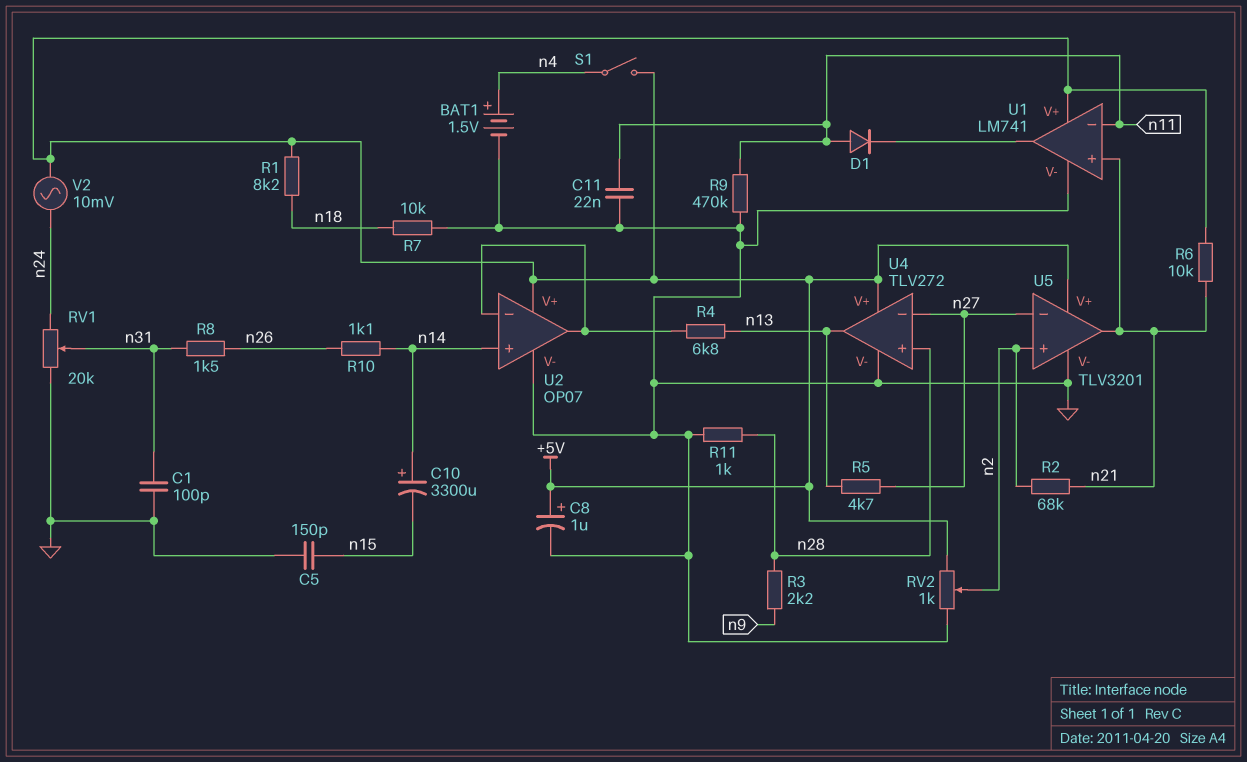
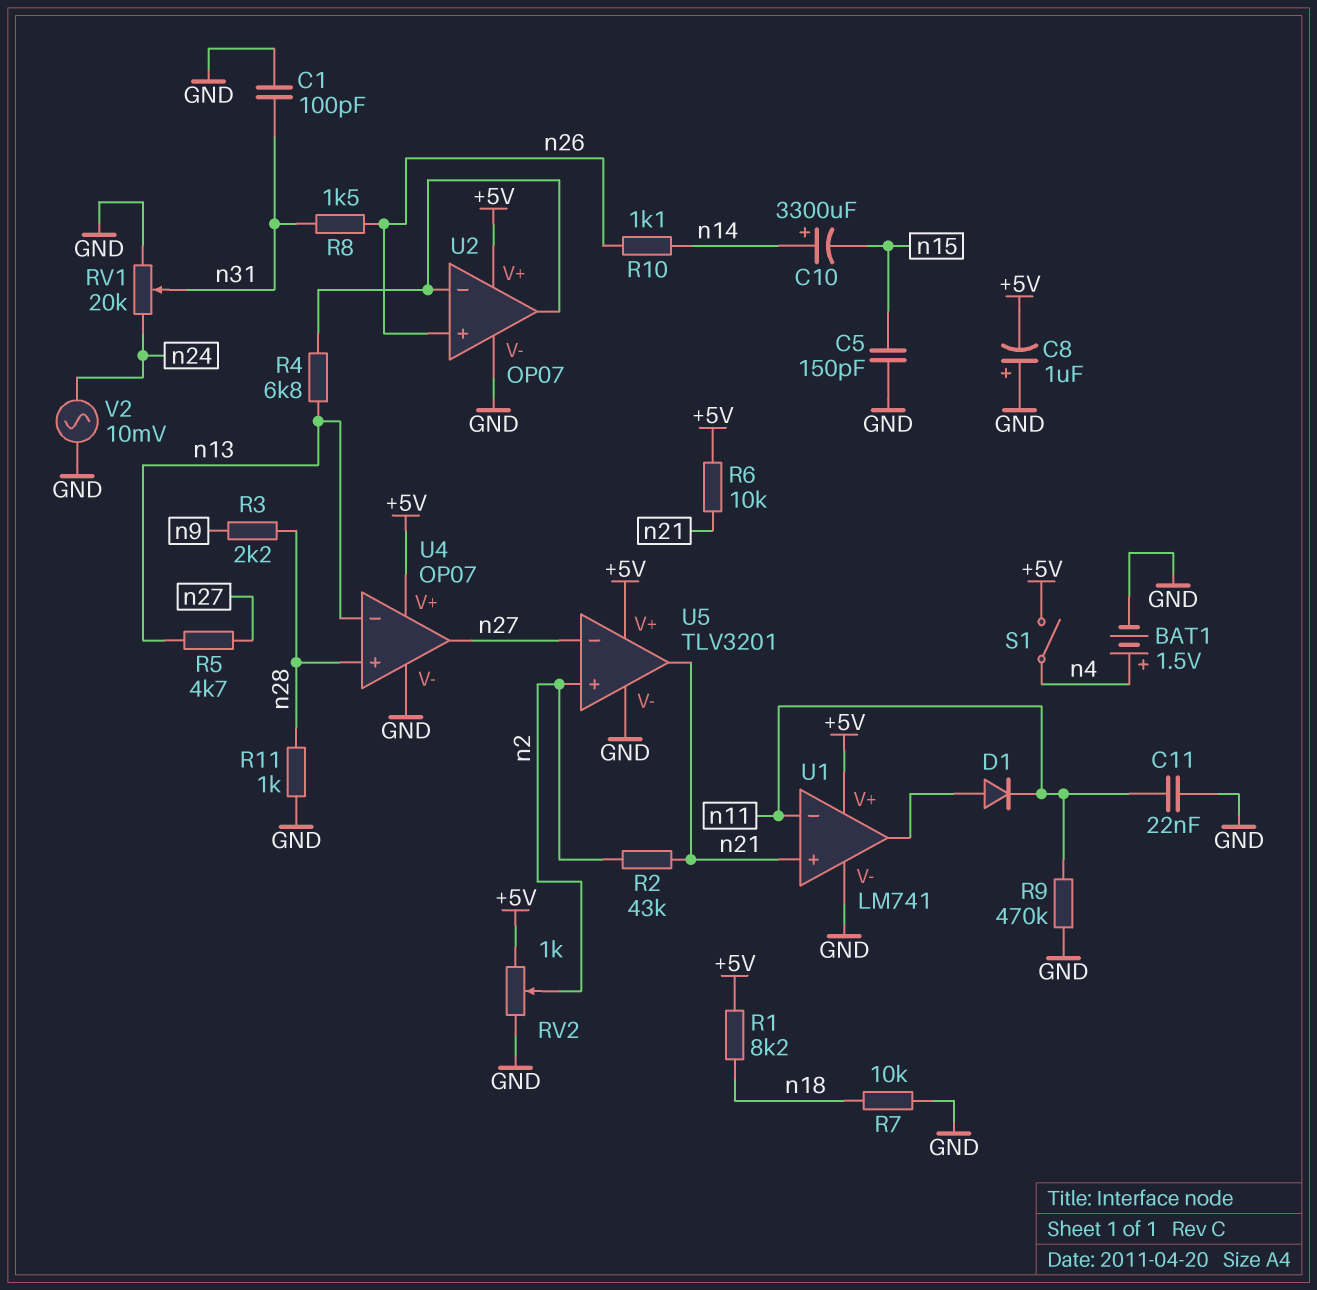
C8: 1uF (plus +5V, minus GND) -> 1uF (plus GND, minus +5V)
D1: diode (A n11, K U1/out) -> diode (A U1/out, K n11)
R2: 68k (n2, n21) -> 43k (n2, n21)
U2 pin in+: n14 -> n26
U4: TLV272 -> OP07
U4 pin in-: n27 -> n13
U4 pin out: n13 -> n27
V2: AC 10mV (+5V, n24) -> AC 10mV (GND, n24)

